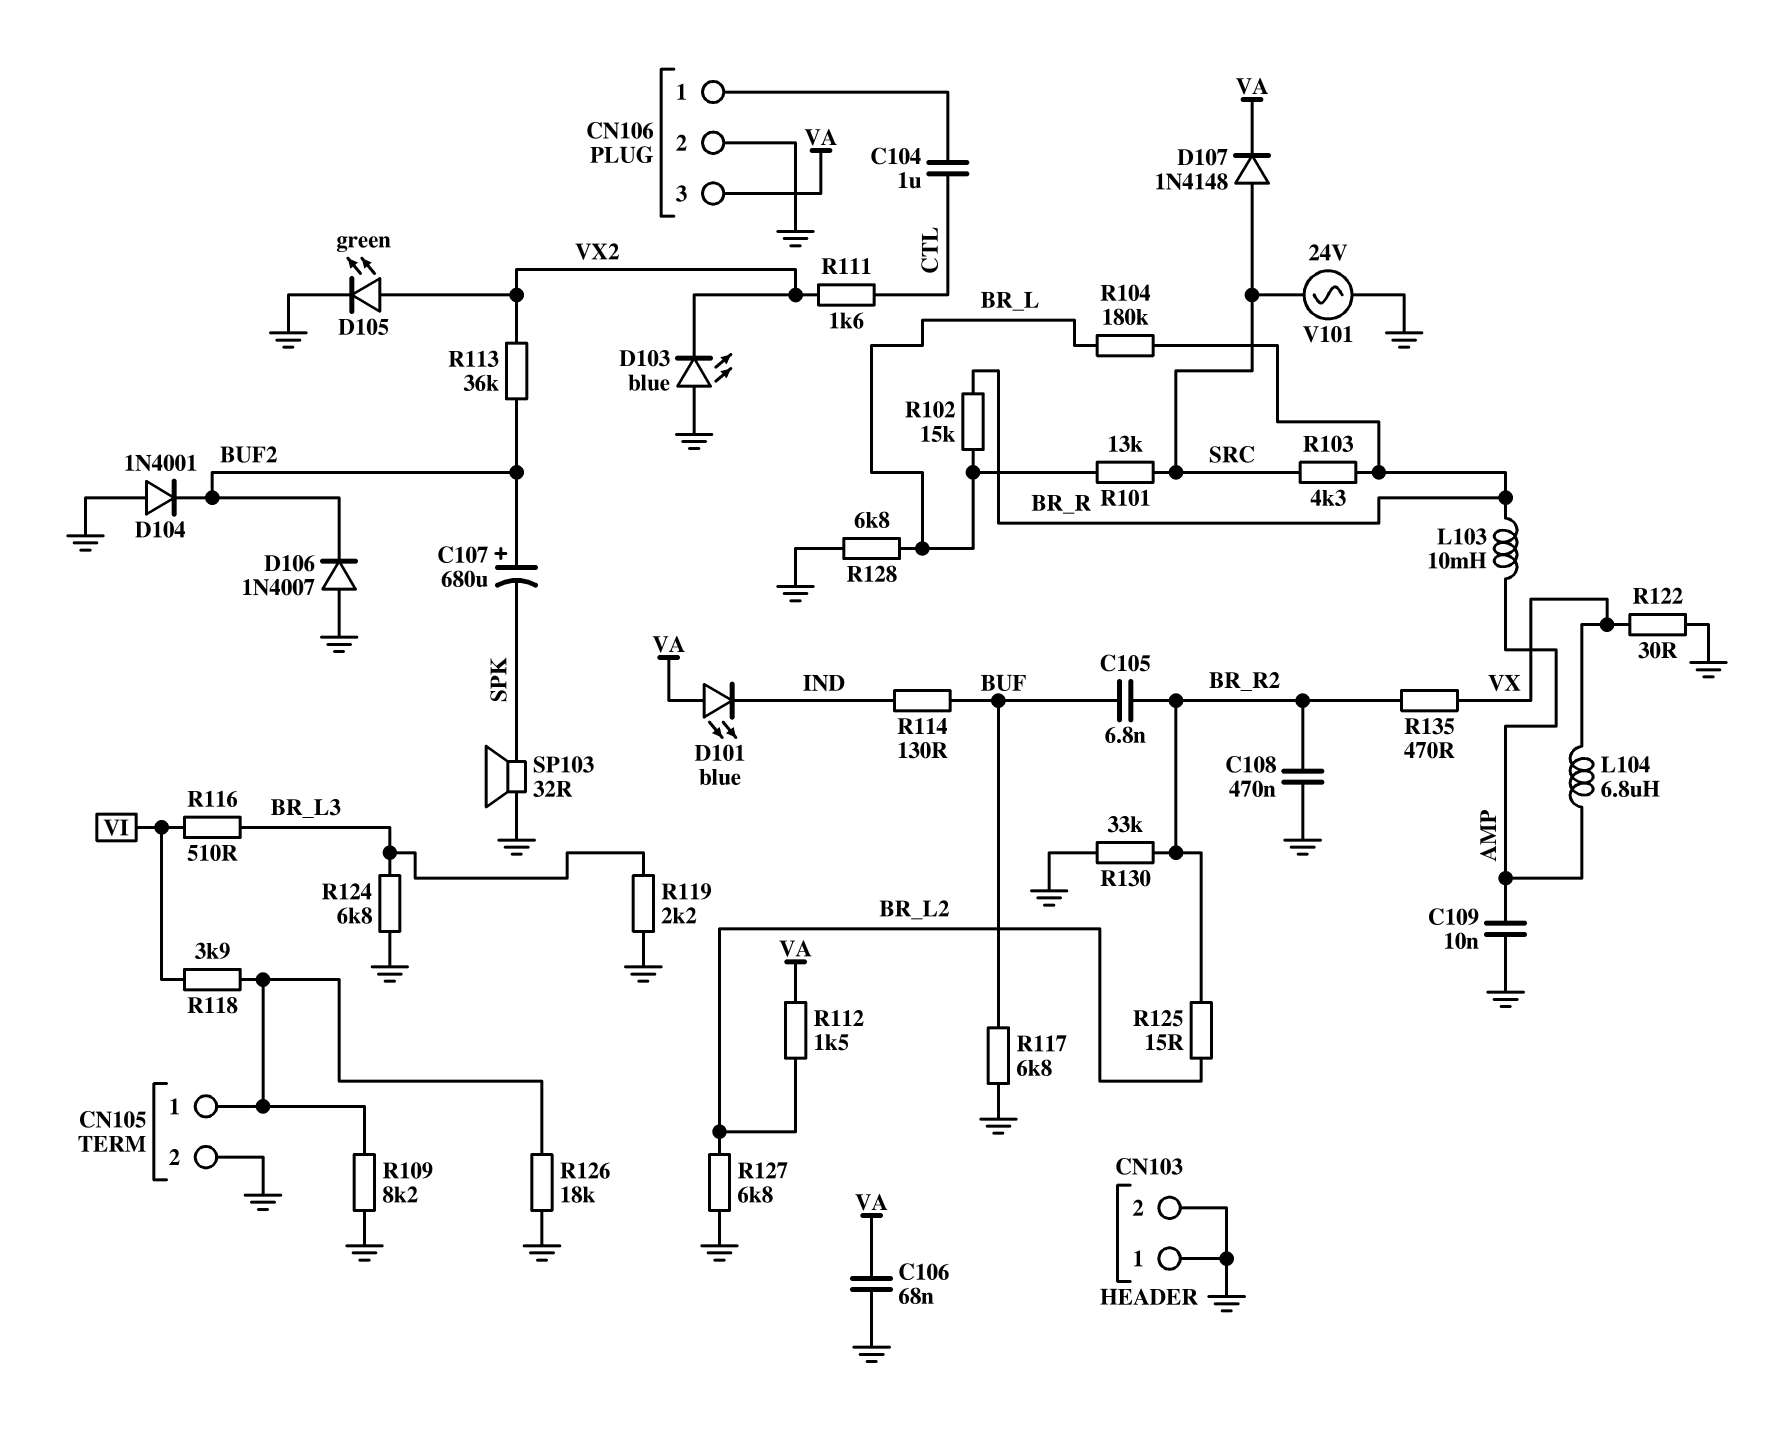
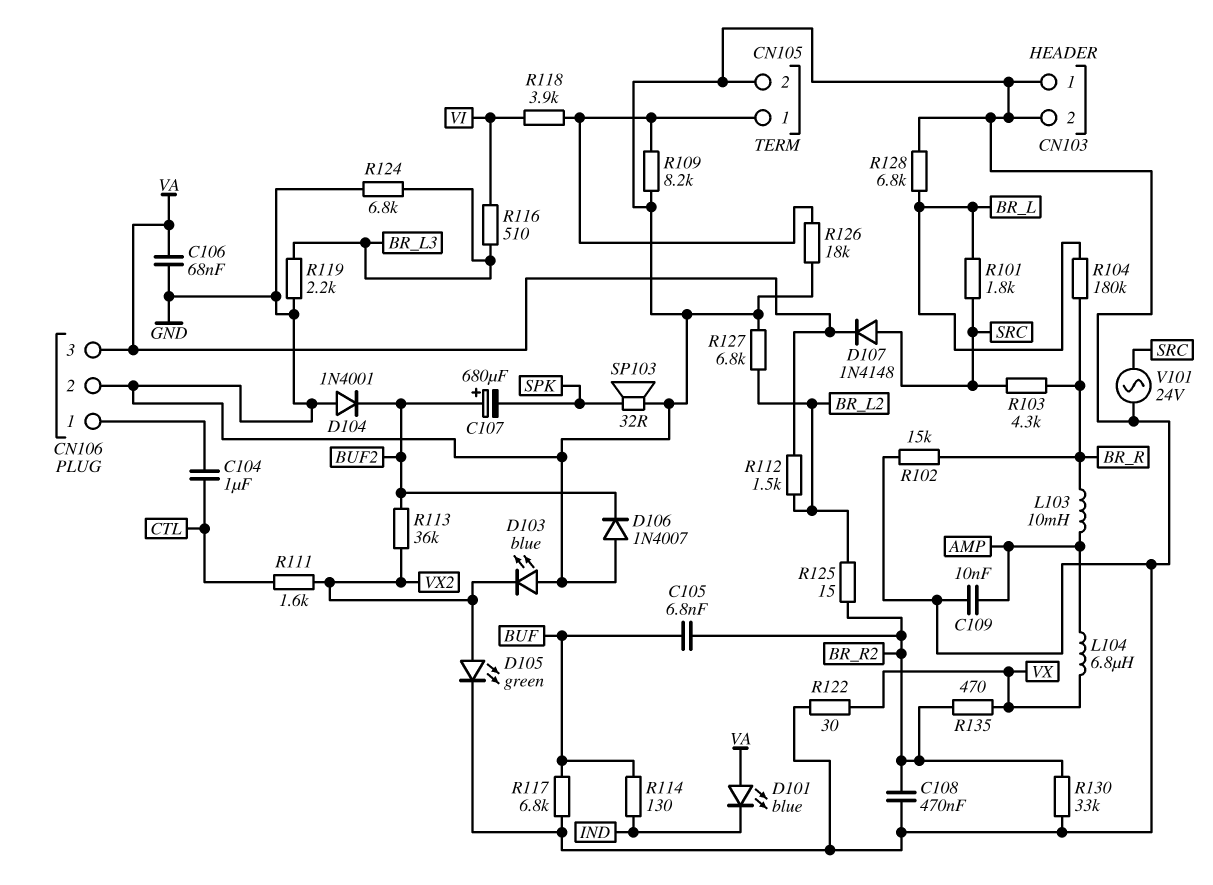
R101: 13k (BR_L, SRC) -> 1.8k (BR_L, SRC)
R102: 15k (BR_L, BR_R) -> 15k (BR_R, GND)

